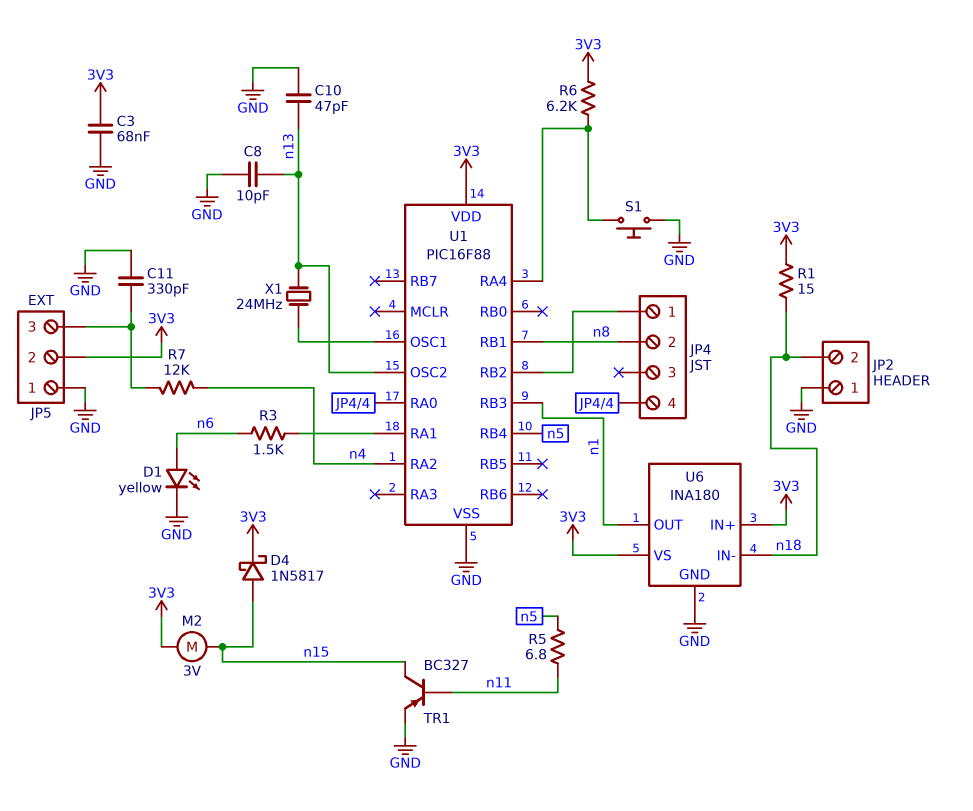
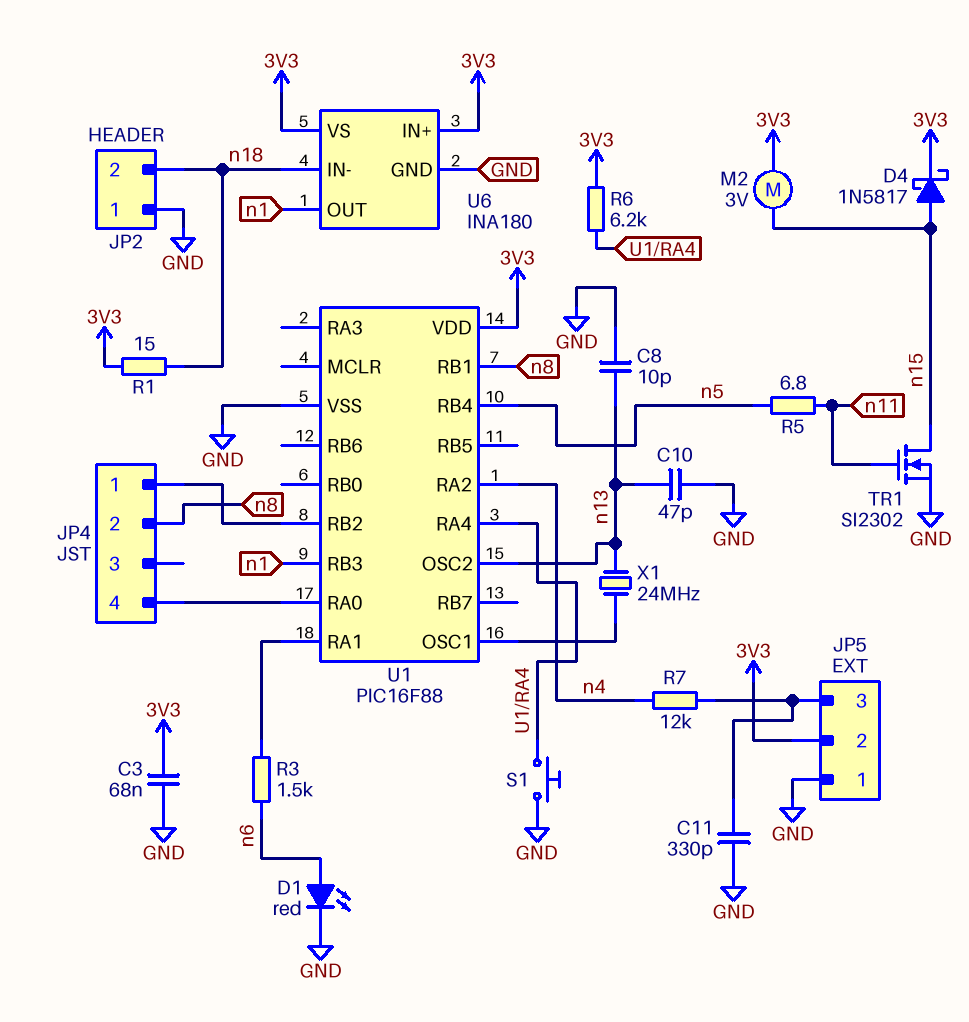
D1: LED yellow (A n6, K GND) -> LED red (A n6, K GND)
TR1: PNP BC327 (B n11, C n15, E GND) -> NMOS SI2302 (G n11, D n15, S GND)

